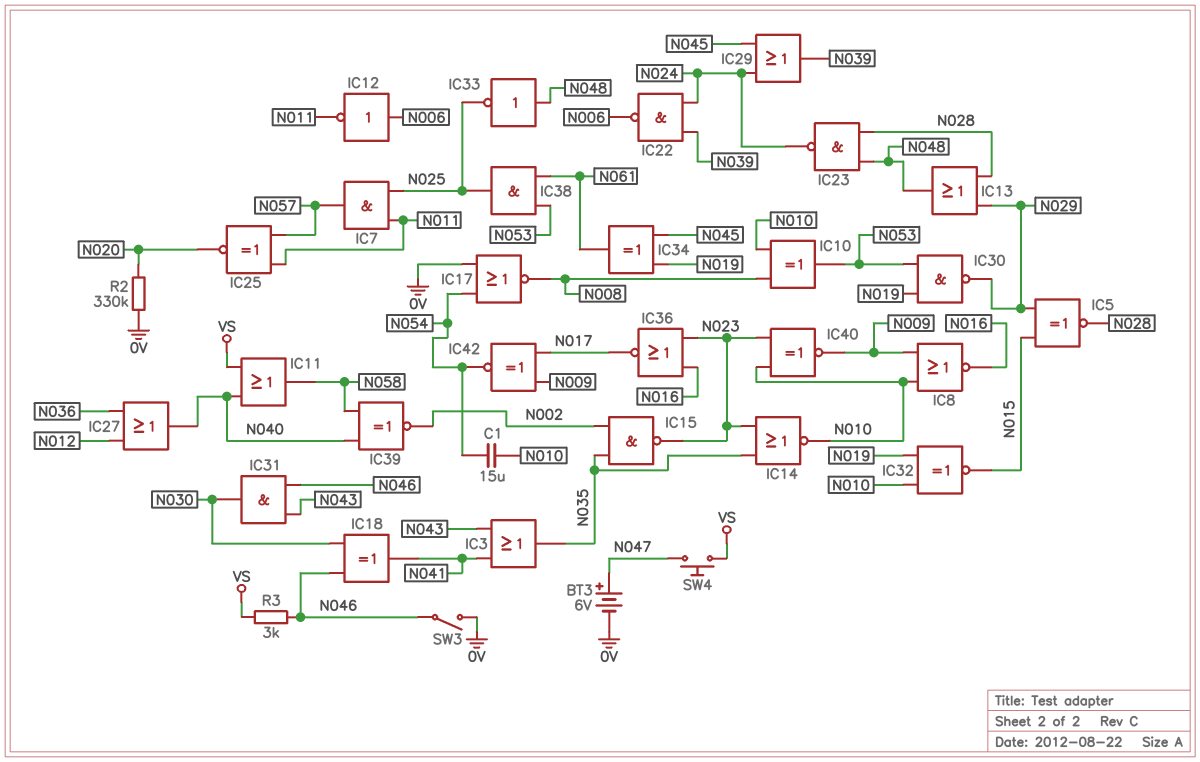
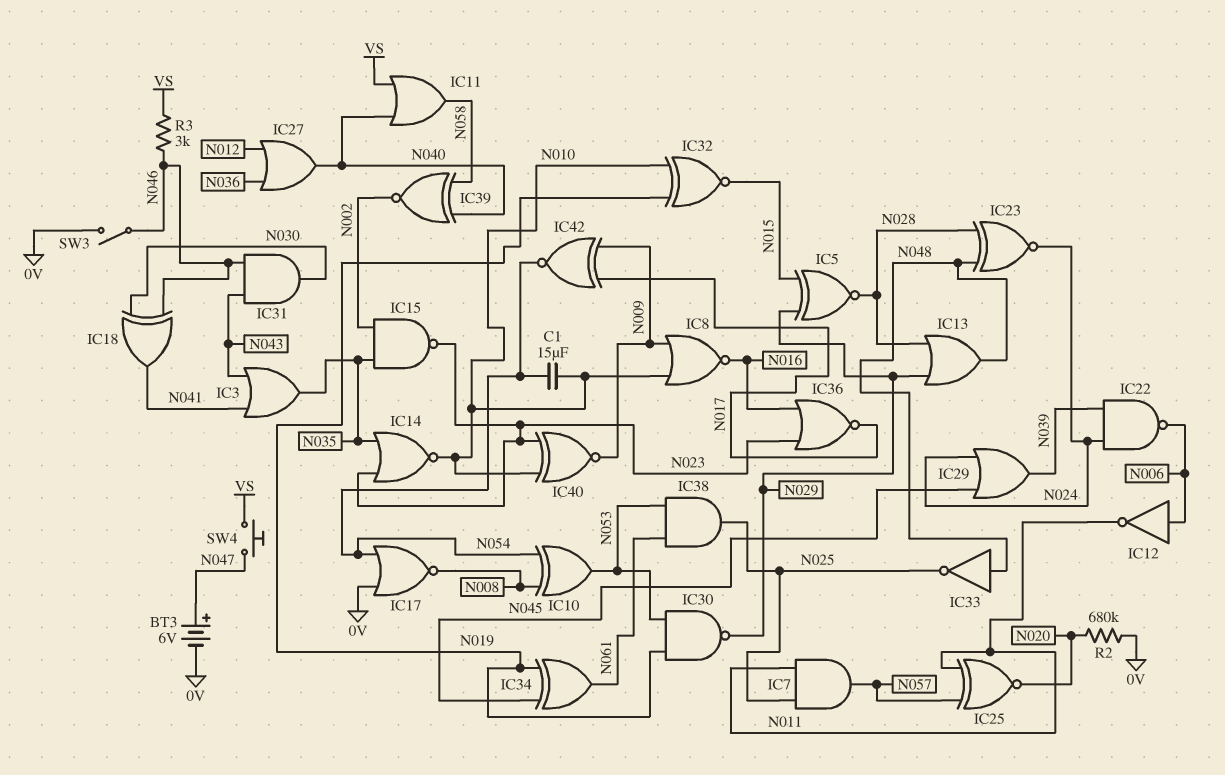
IC10: XOR (in N008, in N010, out N053) -> XOR (in N008, in N054, out N053)
IC23: NAND (in N028, in N048, out N024) -> XNOR (in N028, in N048, out N024)
R2: 330k (0V, N020) -> 680k (0V, N020)

